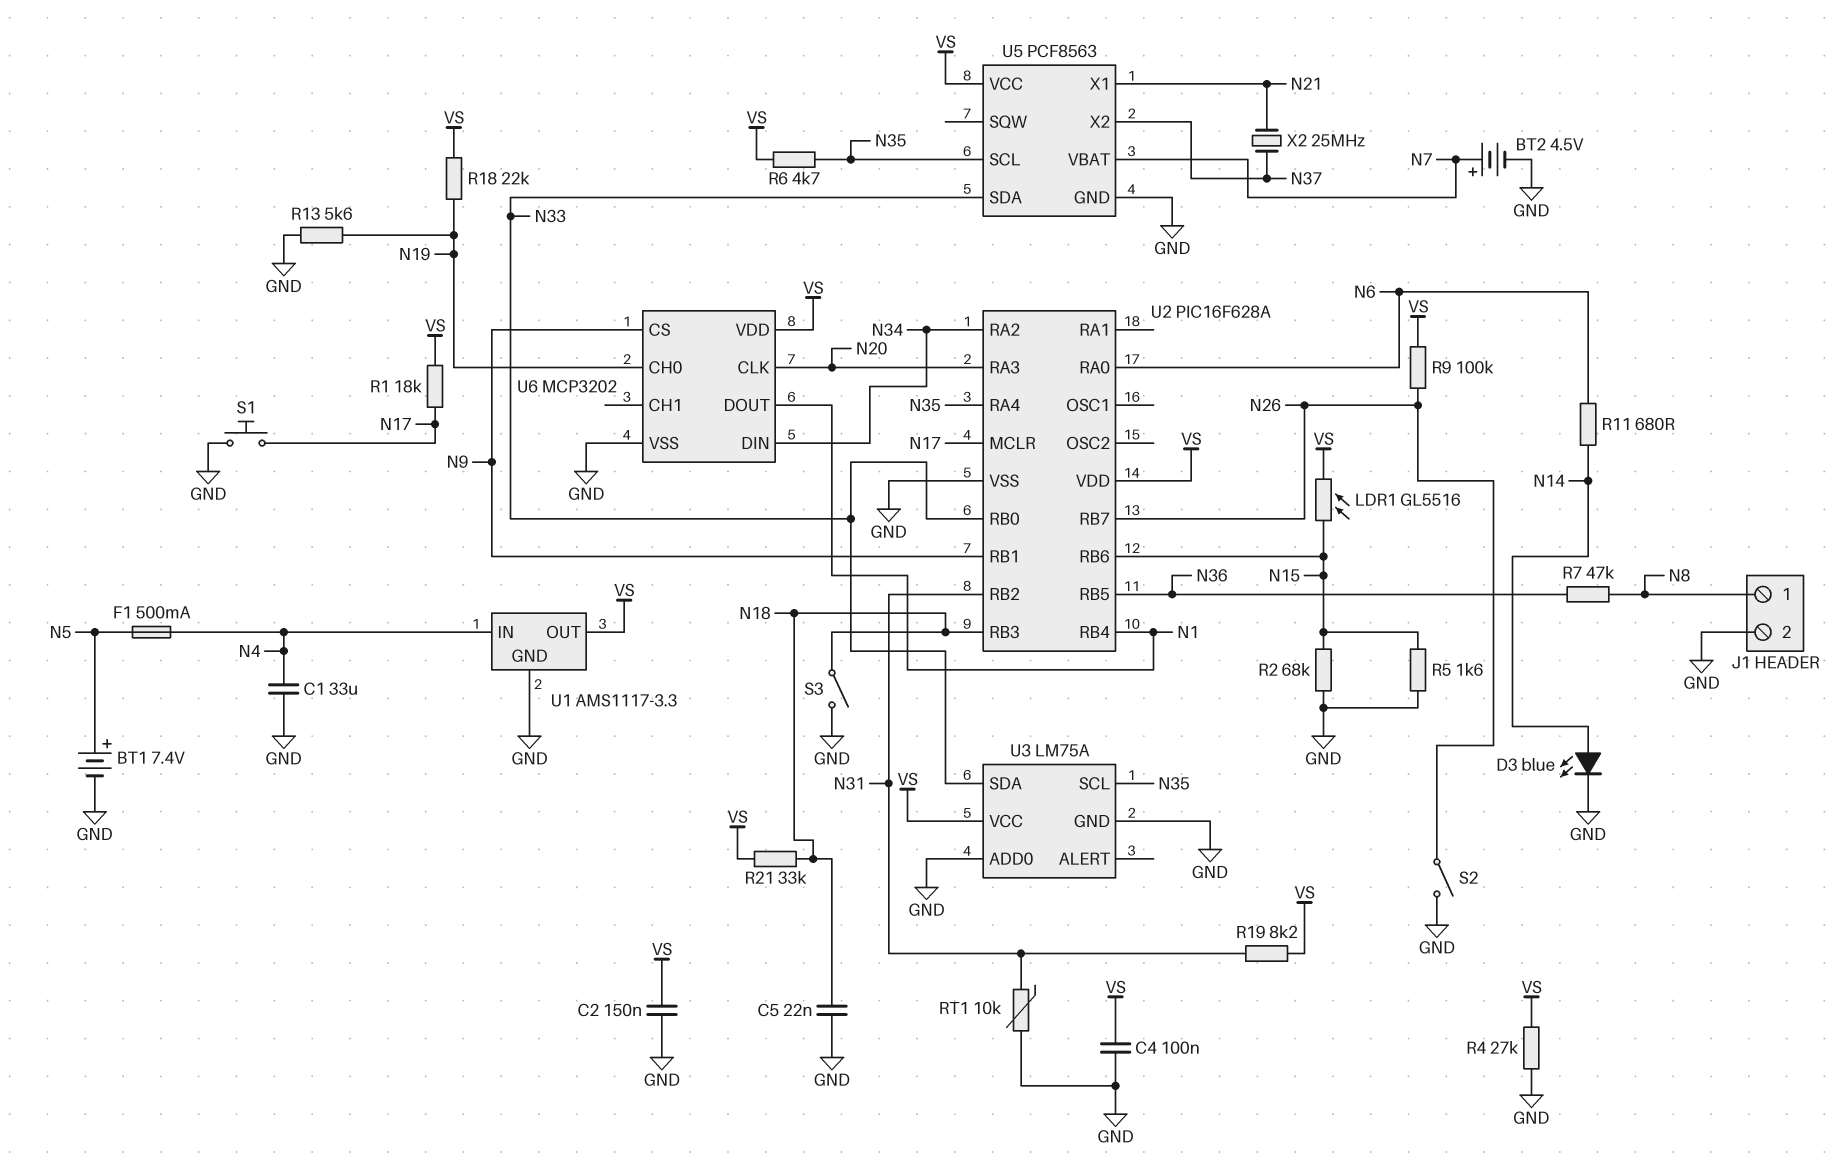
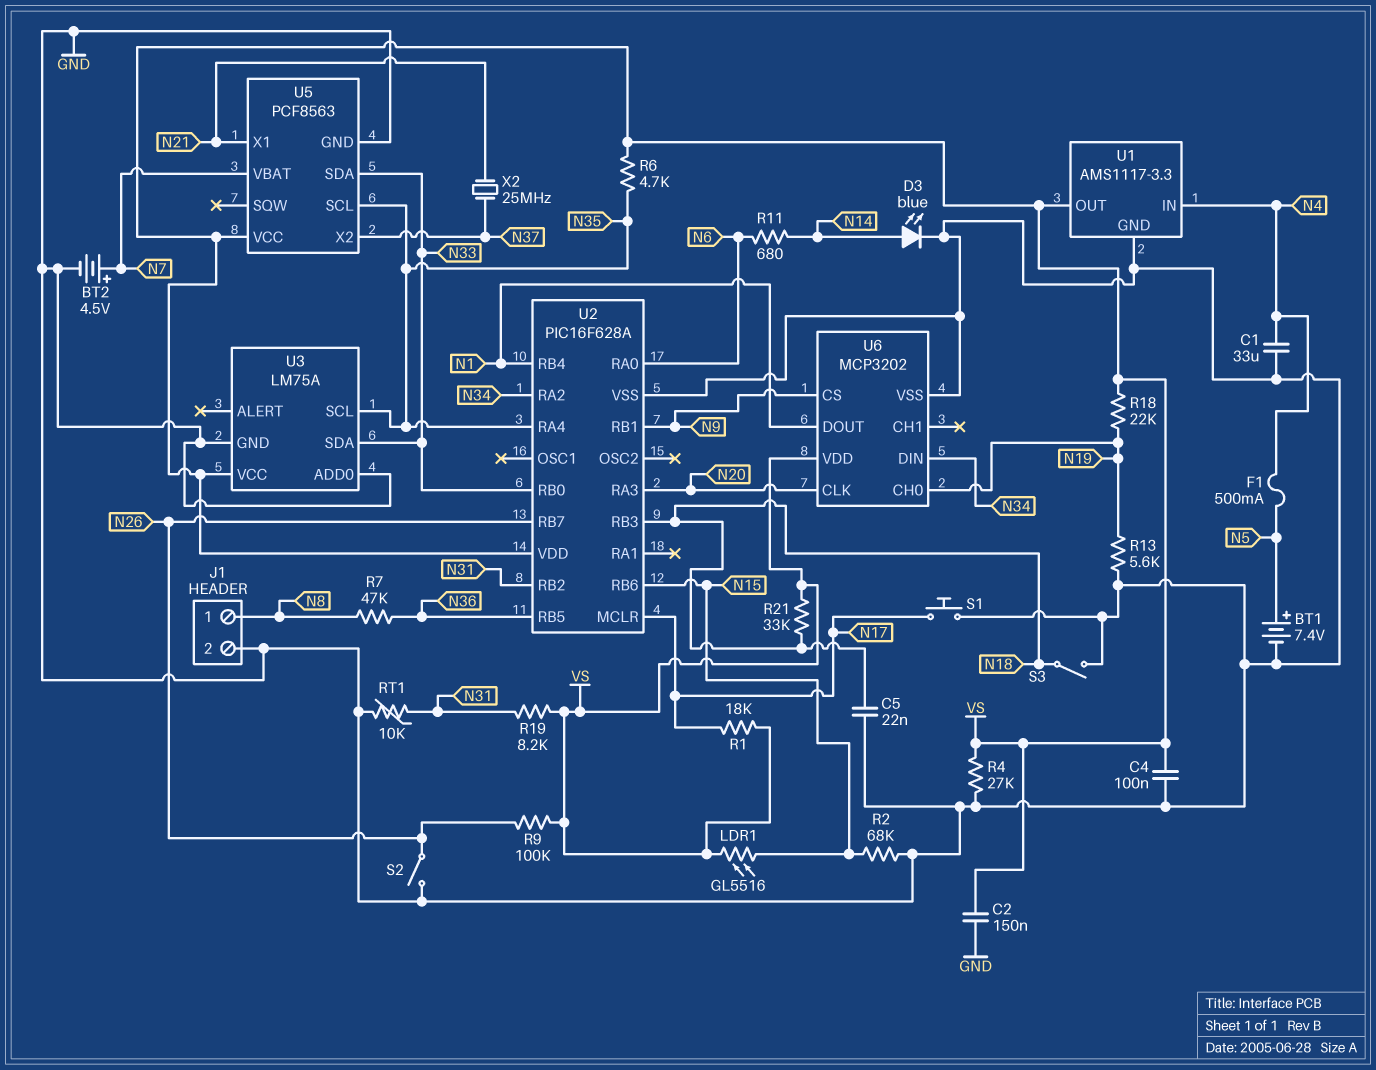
R5: 1.6k (GND, N15) -> none

